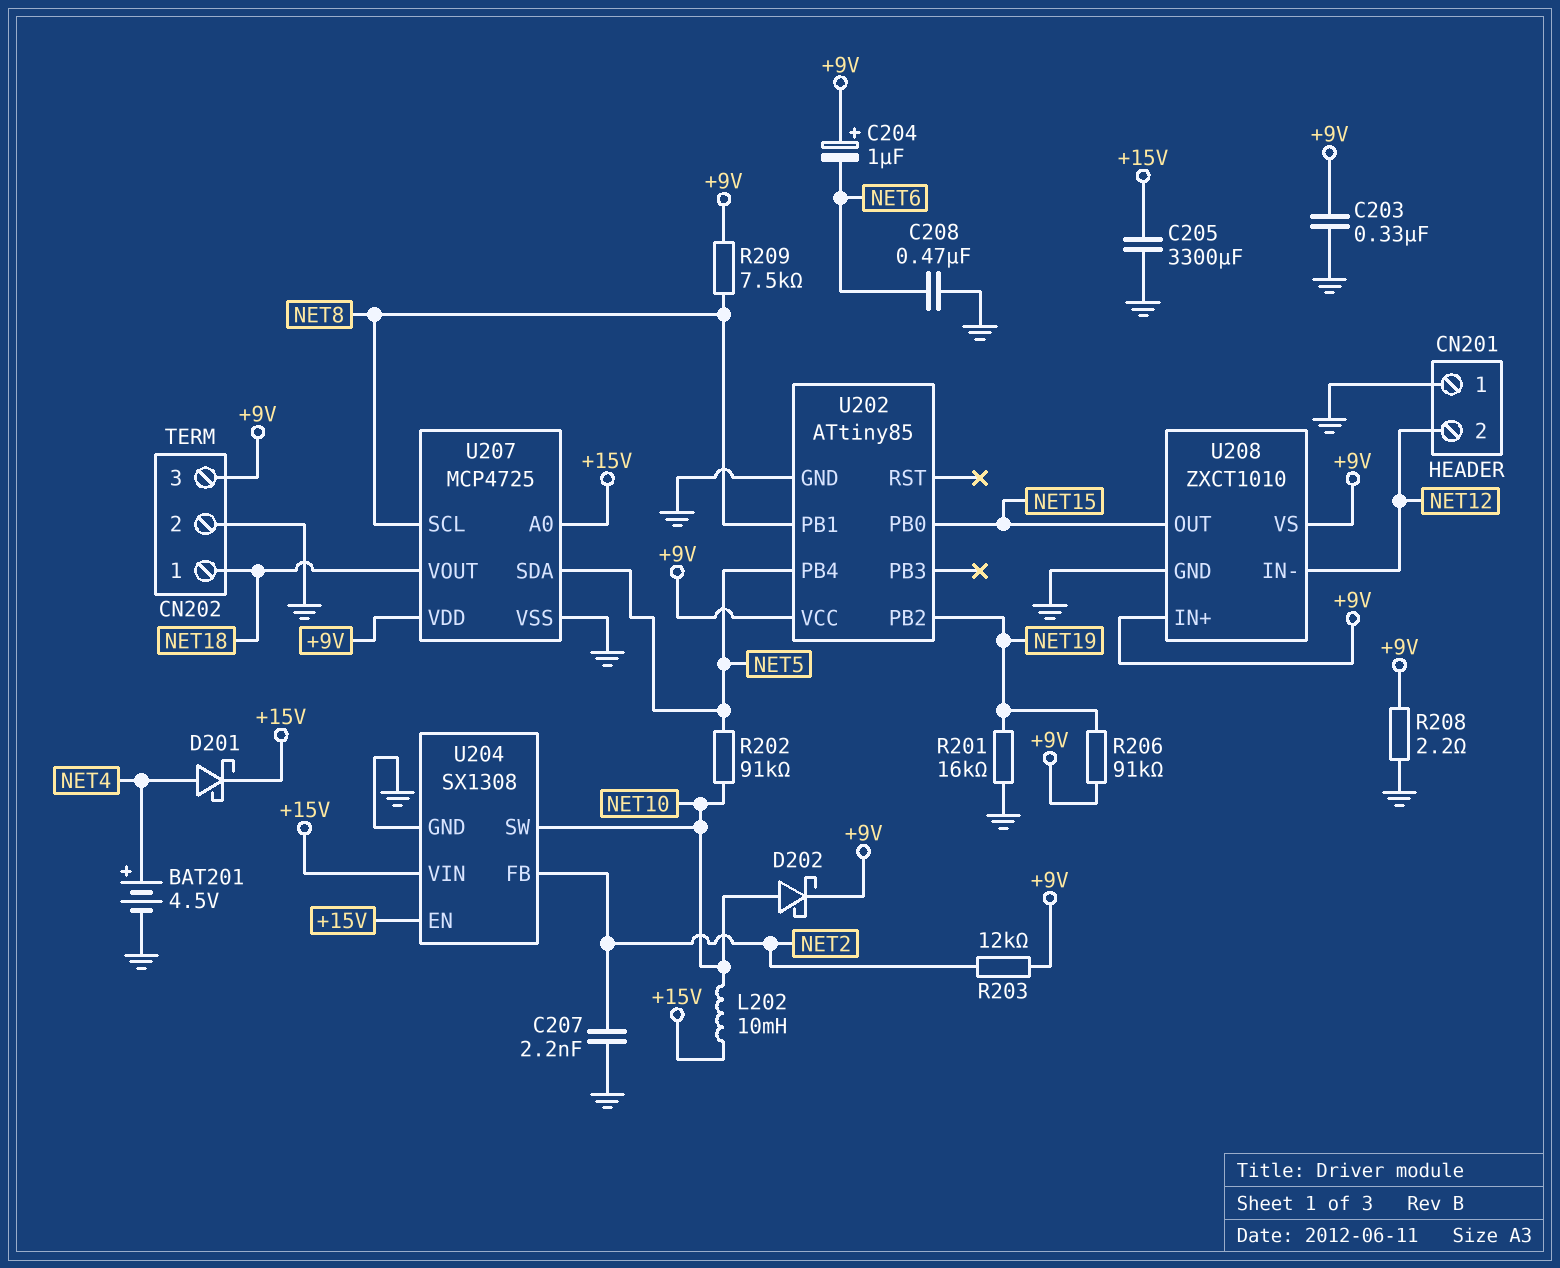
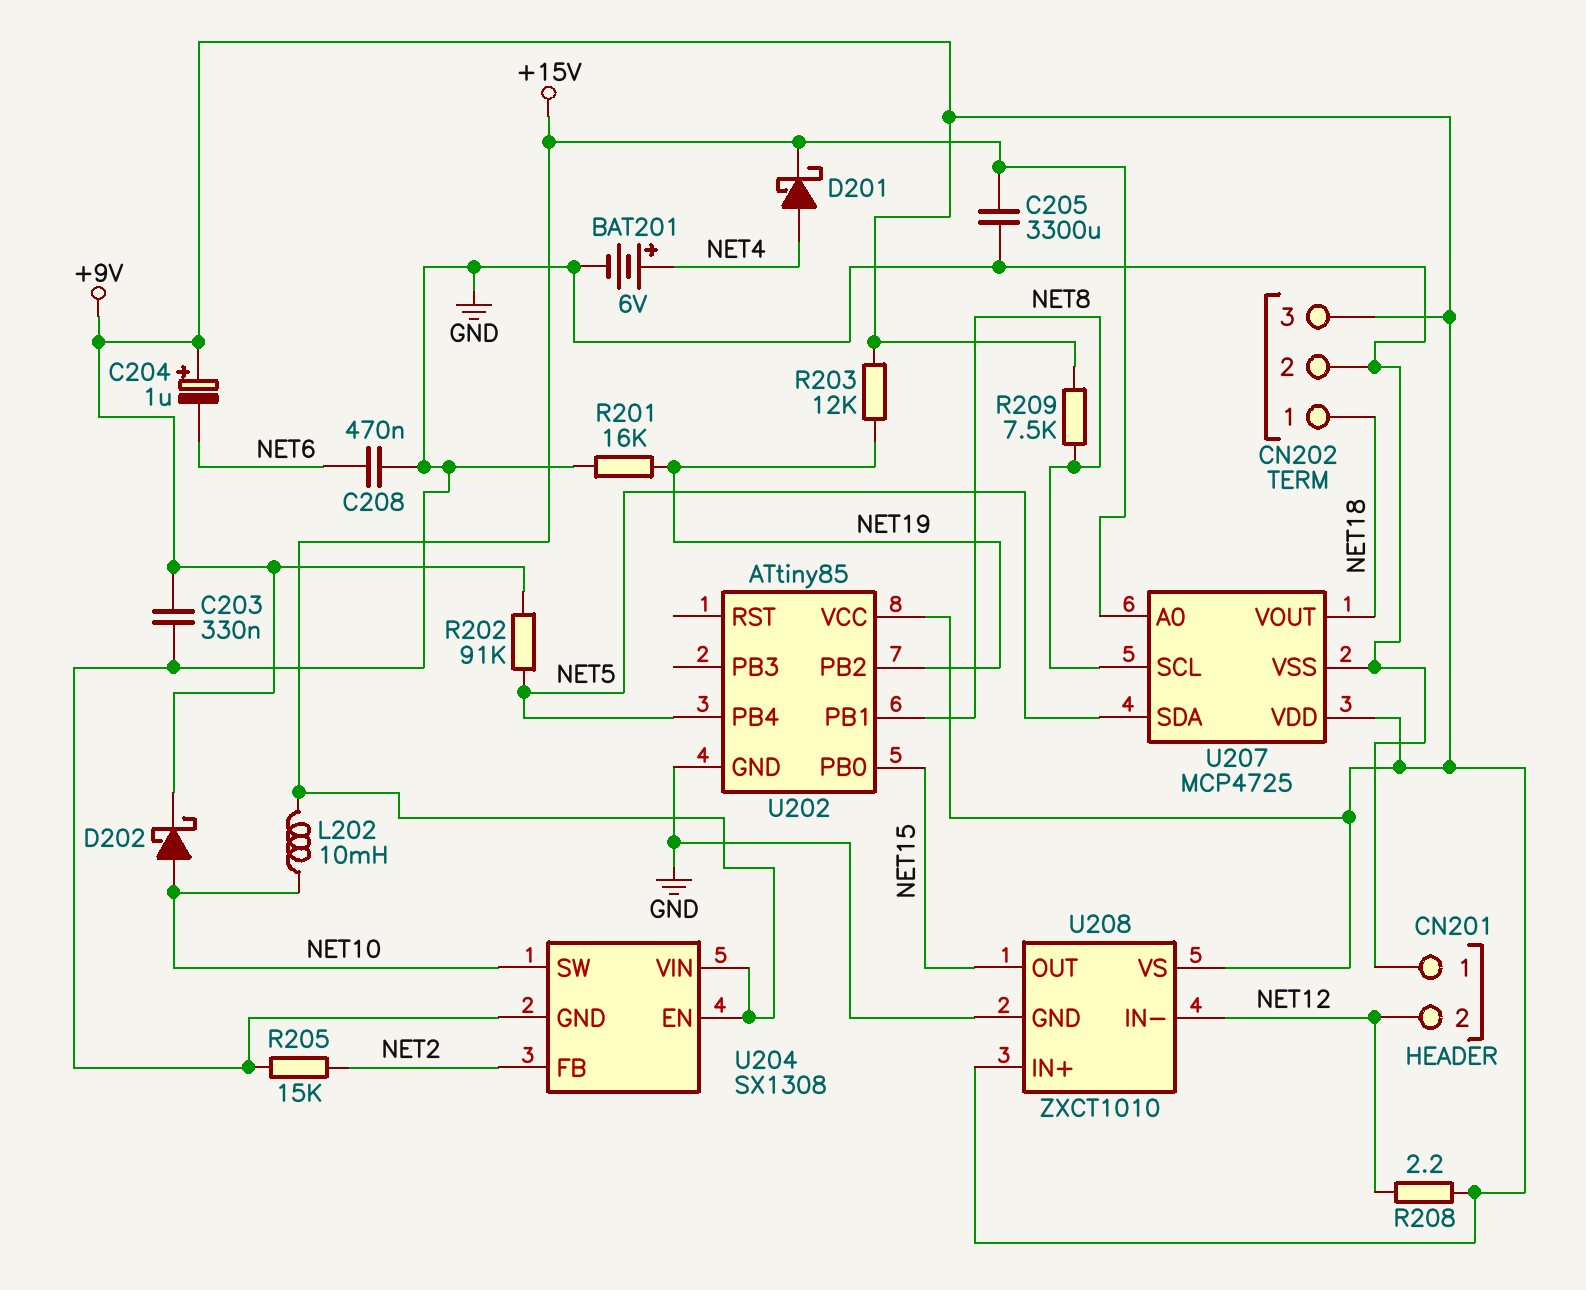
BAT201: 4.5V (plus NET4, minus GND) -> 6V (plus NET4, minus GND)
C207: 2.2nF (GND, NET2) -> none
R202: 91k (NET5, NET10) -> 91k (+9V, NET5)
R203: 12k (+9V, NET2) -> 12k (+9V, NET19)
R205: none -> 15k (GND, NET2)
R206: 91k (+9V, NET19) -> none
R208: 2.2 (+9V, GND) -> 2.2 (+9V, NET12)

